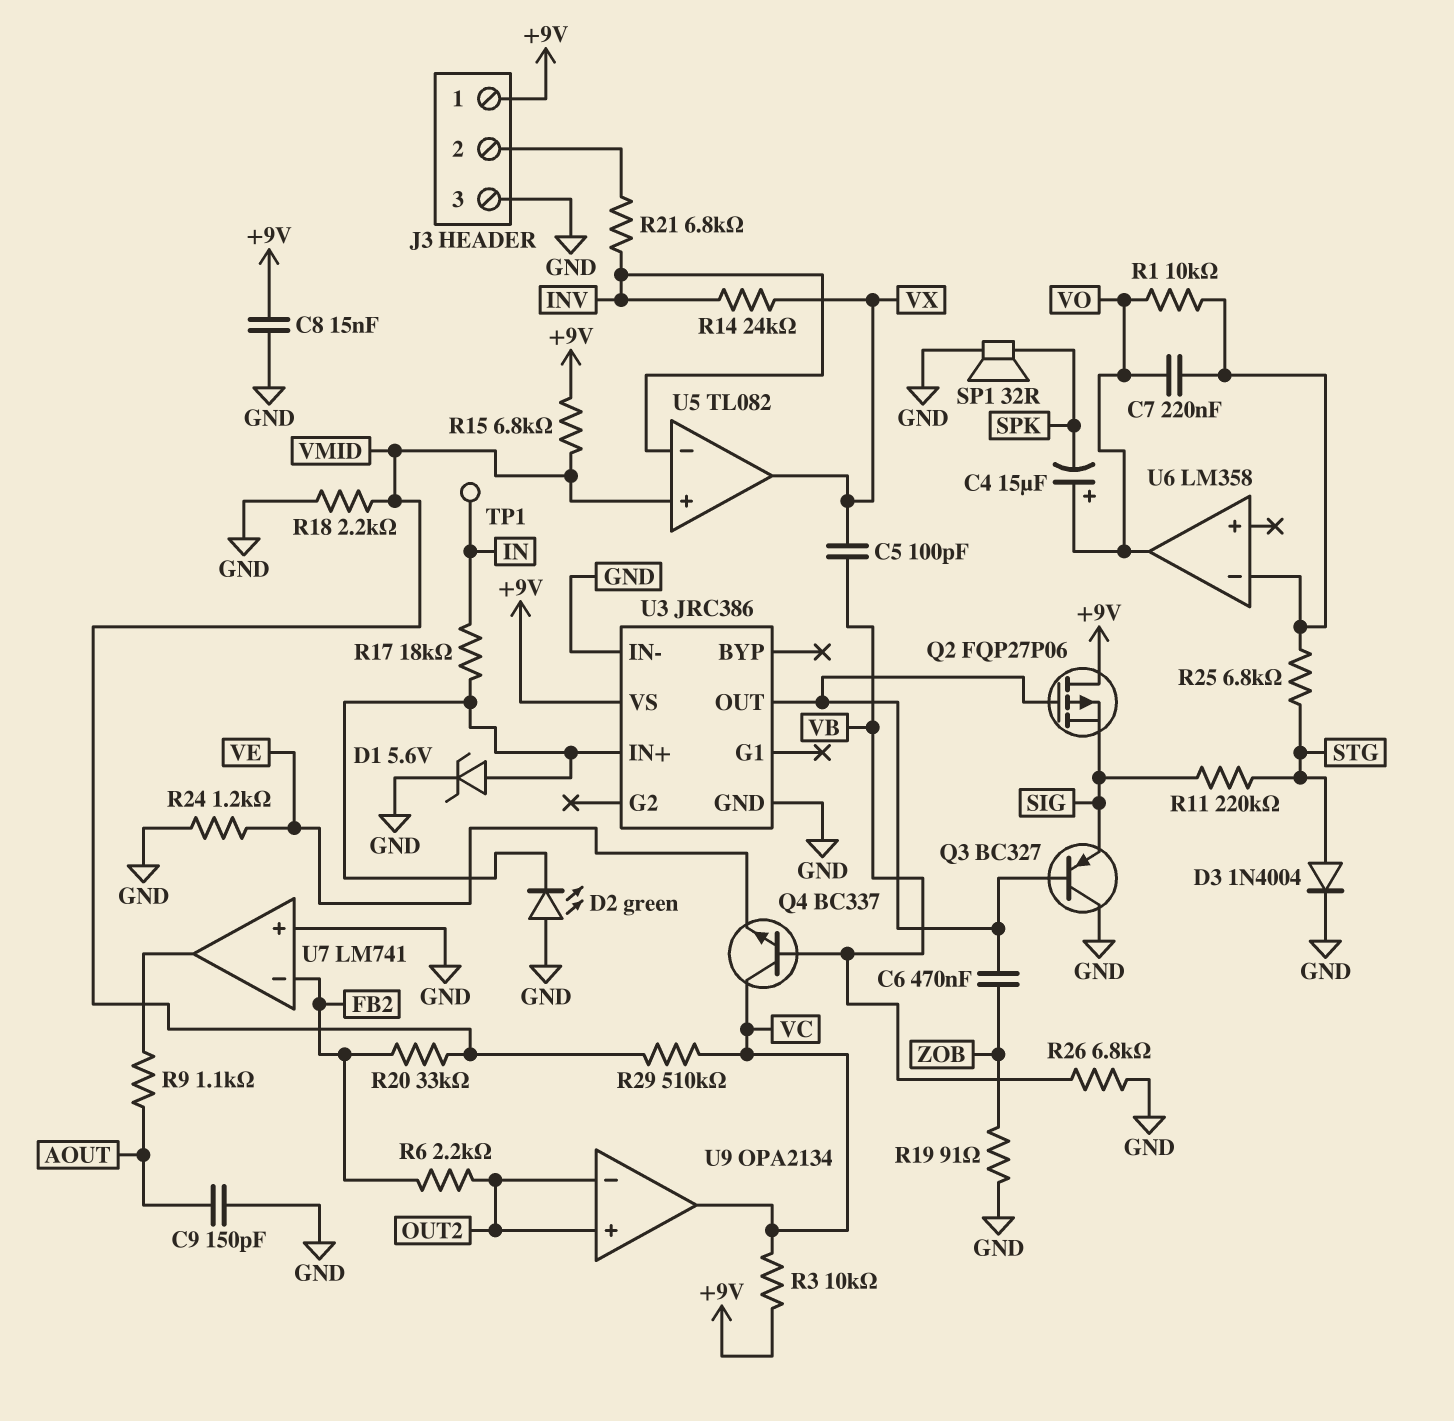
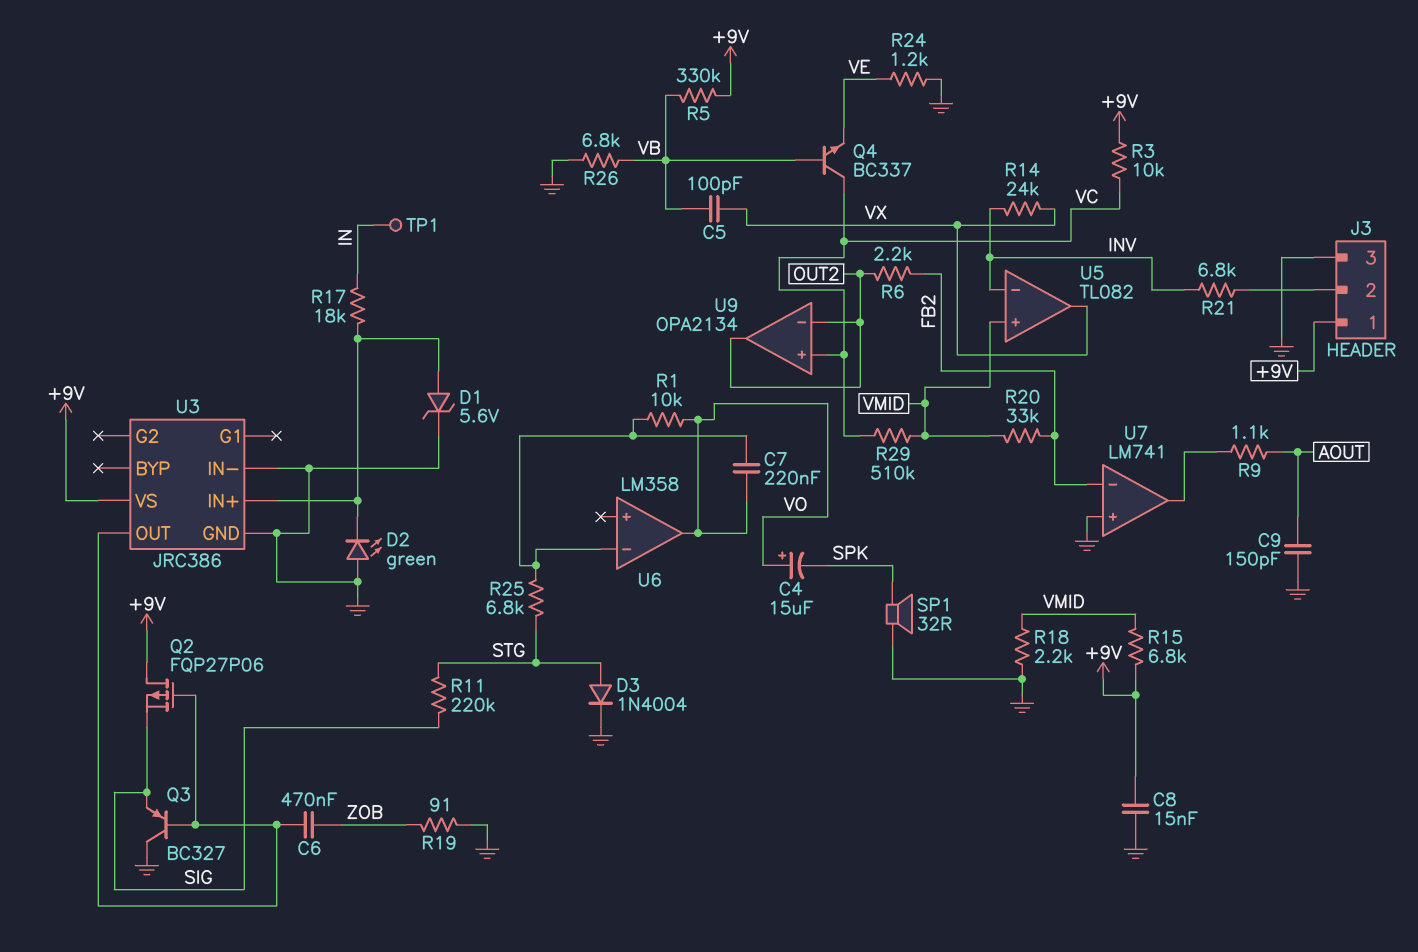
R5: none -> 330k (+9V, VB)
U9 pin in+: OUT2 -> VC
U9 pin out: VC -> OUT2

